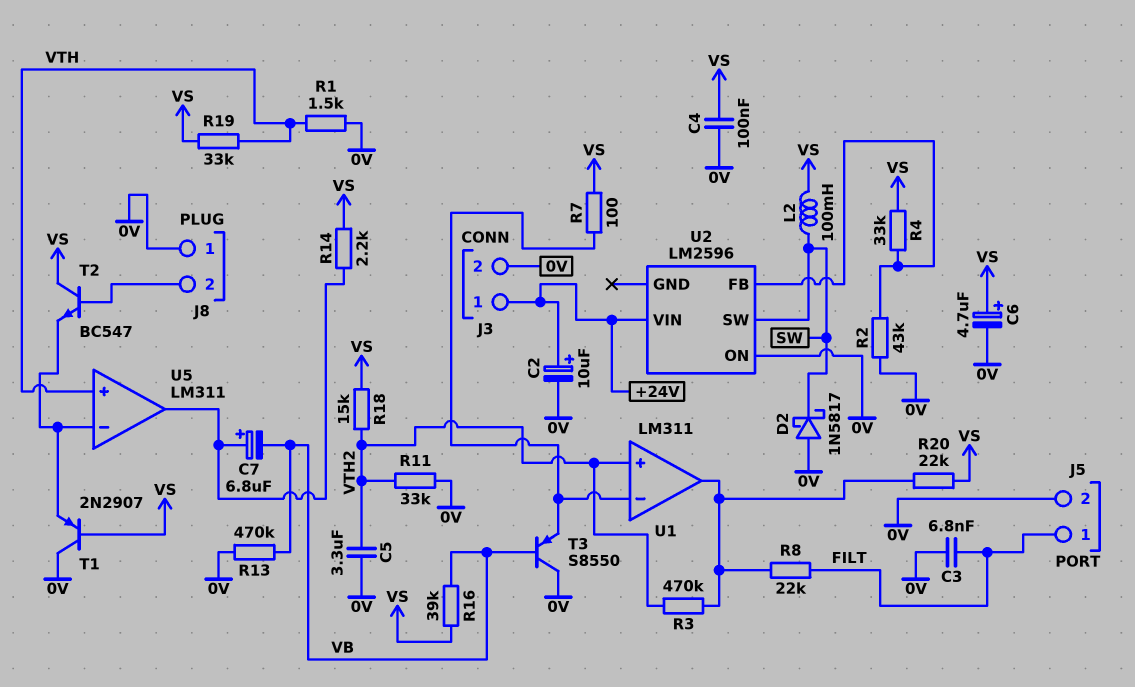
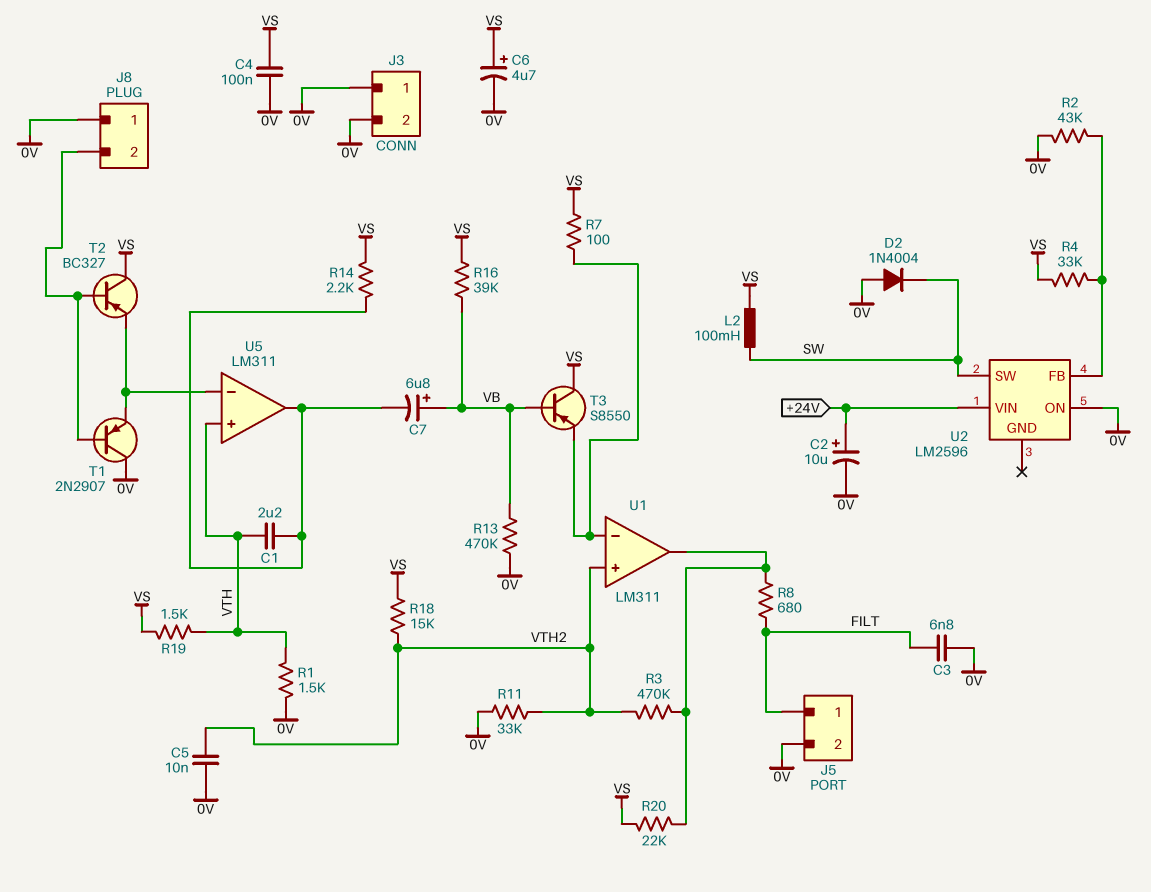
C1: none -> 2.2uF (U5/out, VTH)
C5: 3.3uF (0V, VTH2) -> 10nF (0V, VTH2)
C7: 6.8uF (plus U5/out, minus VB) -> 6.8uF (plus VB, minus U5/out)
D2: schottky 1N5817 (A 0V, K SW) -> diode 1N4004 (A 0V, K SW)
J3 pin 1: +24V -> 0V
R8: 22k (FILT, U1/out) -> 680 (FILT, U1/out)
R19: 33k (VS, VTH) -> 1.5k (VS, VTH)
T1: PNP 2N2907 (B VS, C 0V, E U5/in-) -> PNP 2N2907 (B J8/2, C 0V, E U5/in-)
T2: NPN BC547 (B J8/2, C VS, E U5/in-) -> PNP BC327 (B J8/2, C VS, E U5/in-)
T3: PNP S8550 (B VB, C 0V, E U1/in-) -> PNP S8550 (B VB, C VS, E U1/in-)

